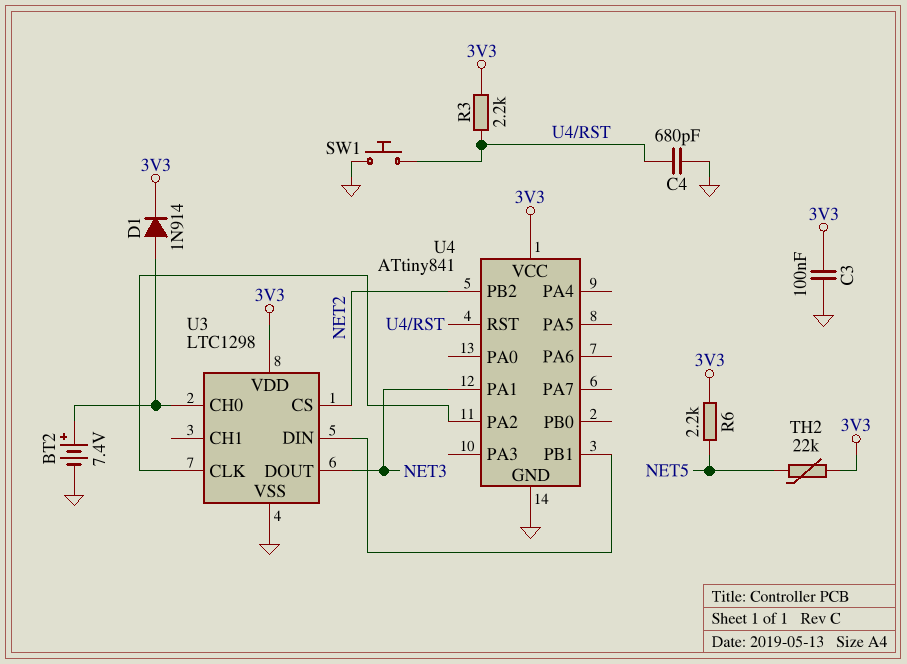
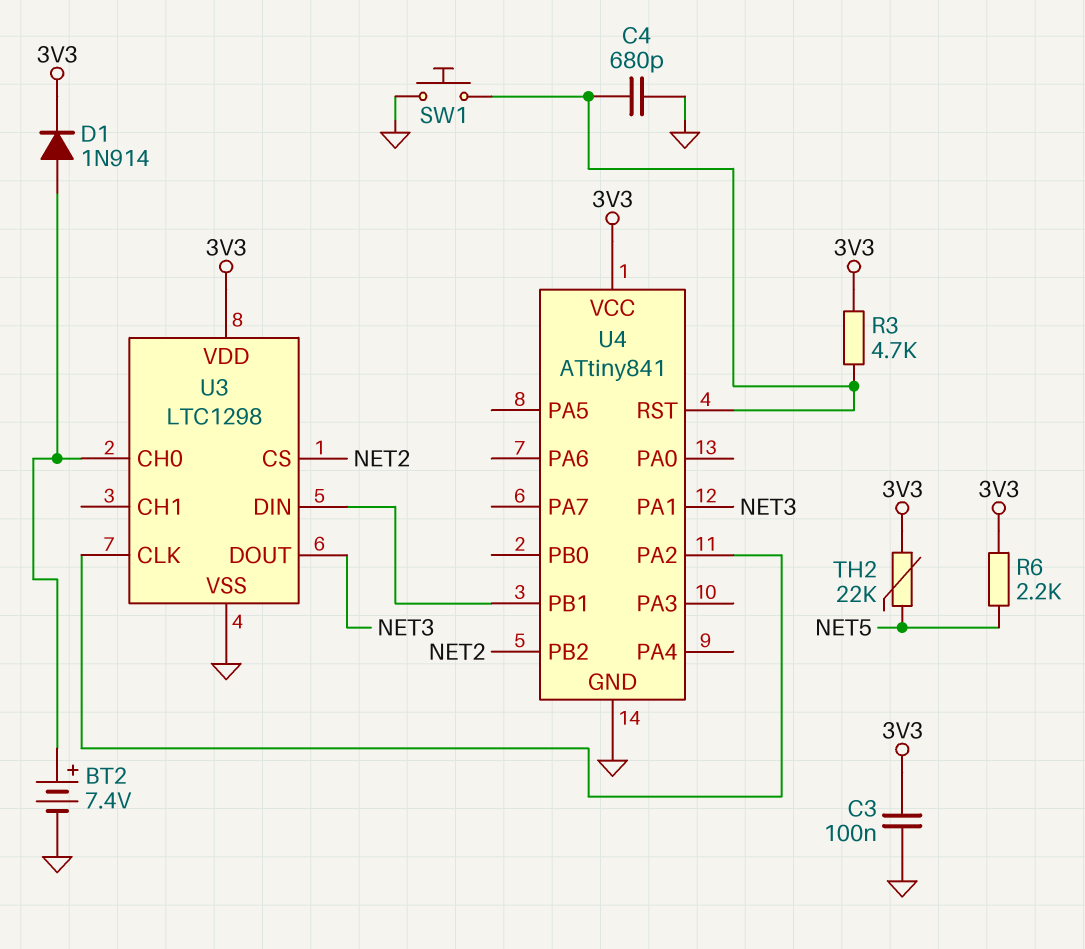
R3: 2.2k (3V3, U4/RST) -> 4.7k (3V3, U4/RST)

